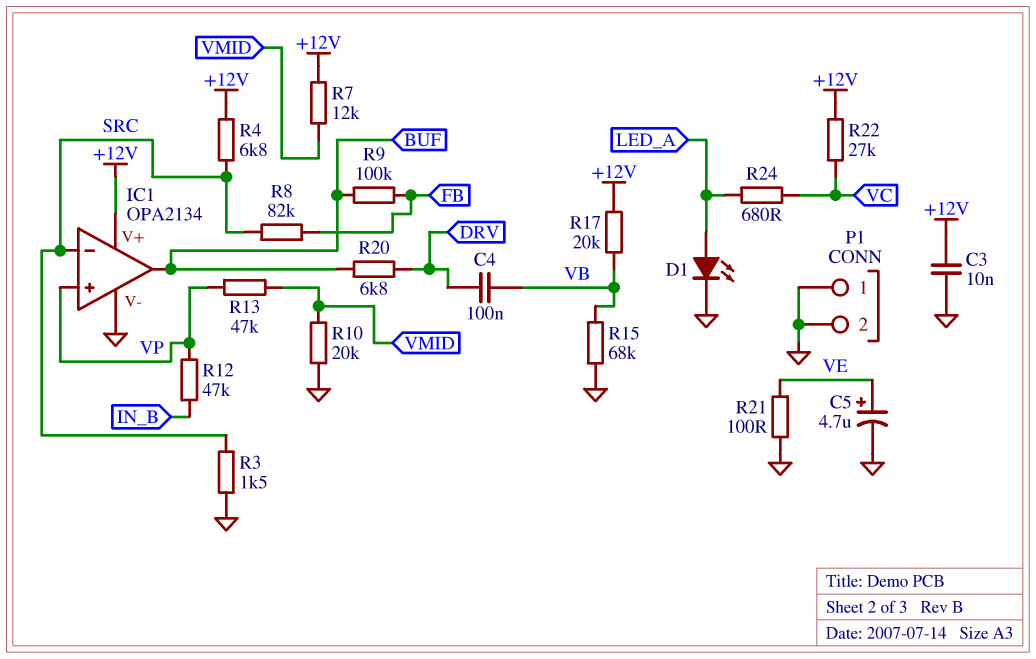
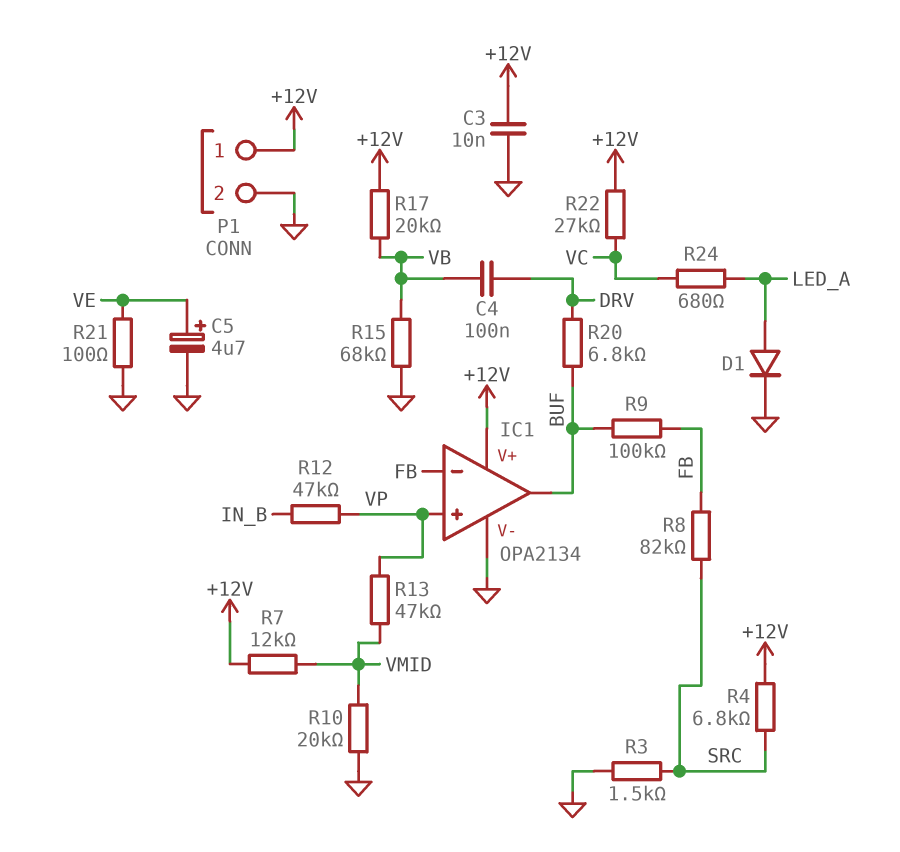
D1: LED (A LED_A, K GND) -> diode (A LED_A, K GND)
IC1 pin in-: SRC -> FB
P1 pin 1: GND -> +12V

